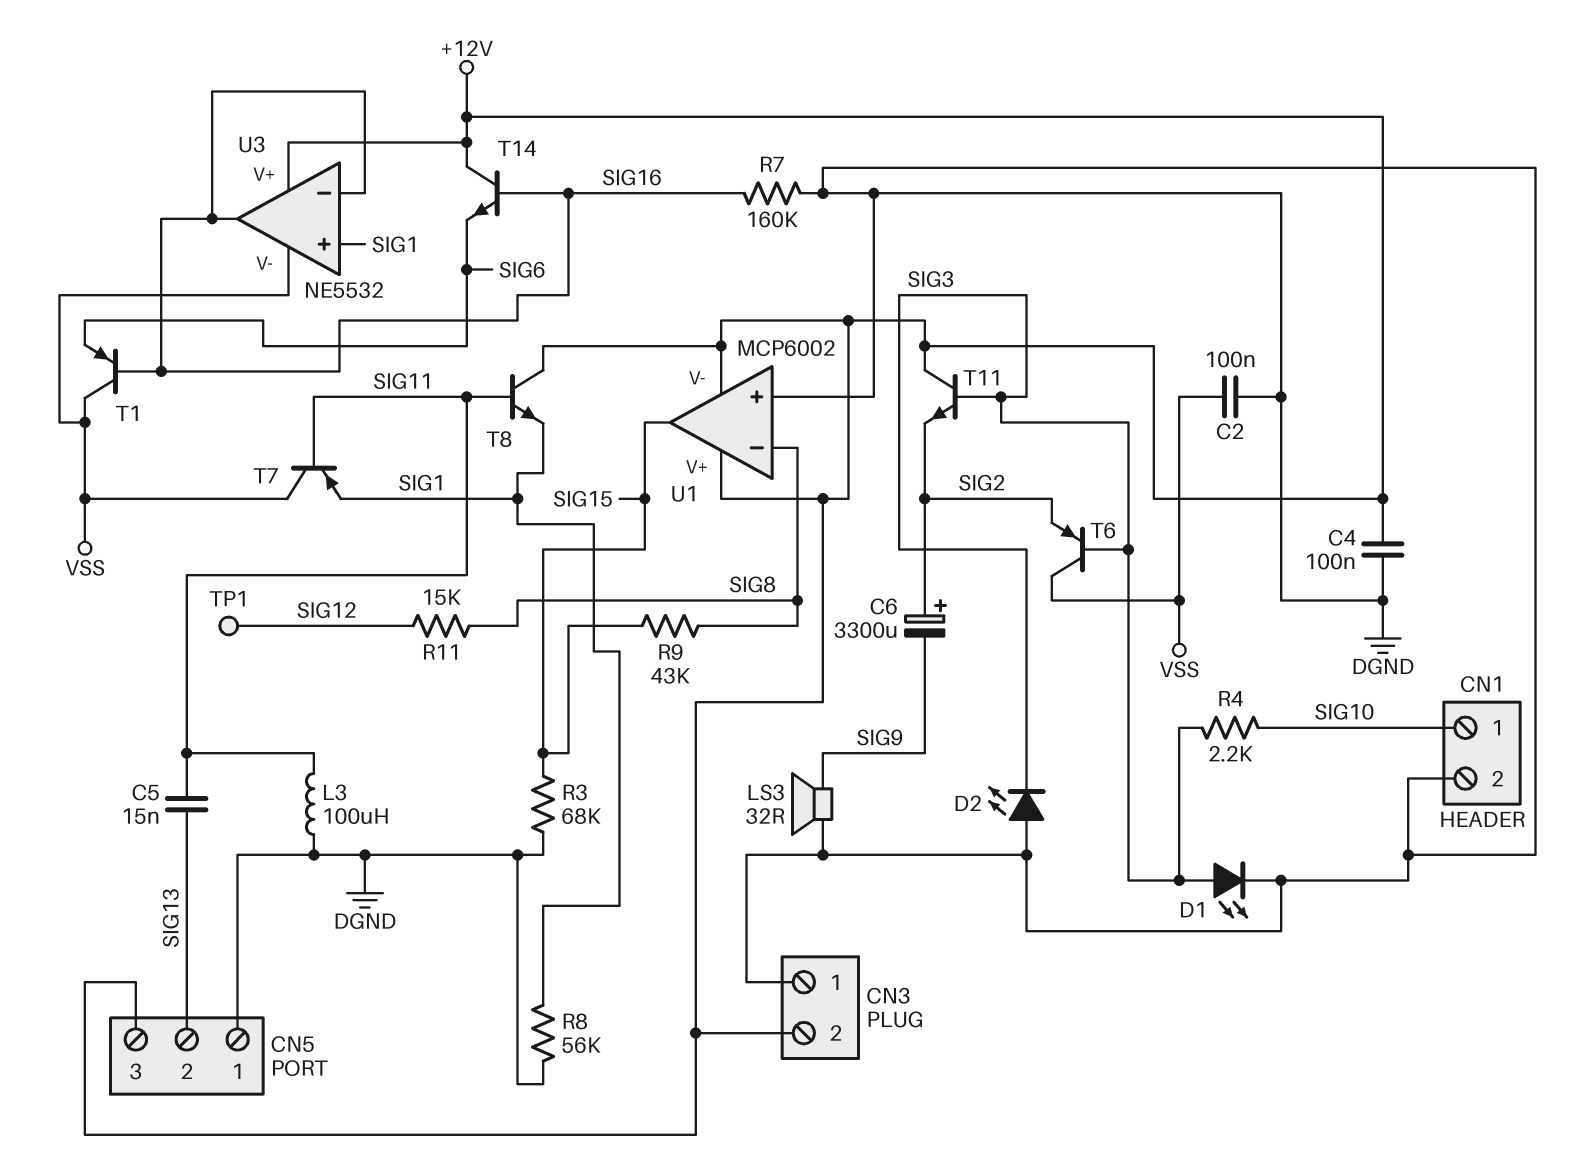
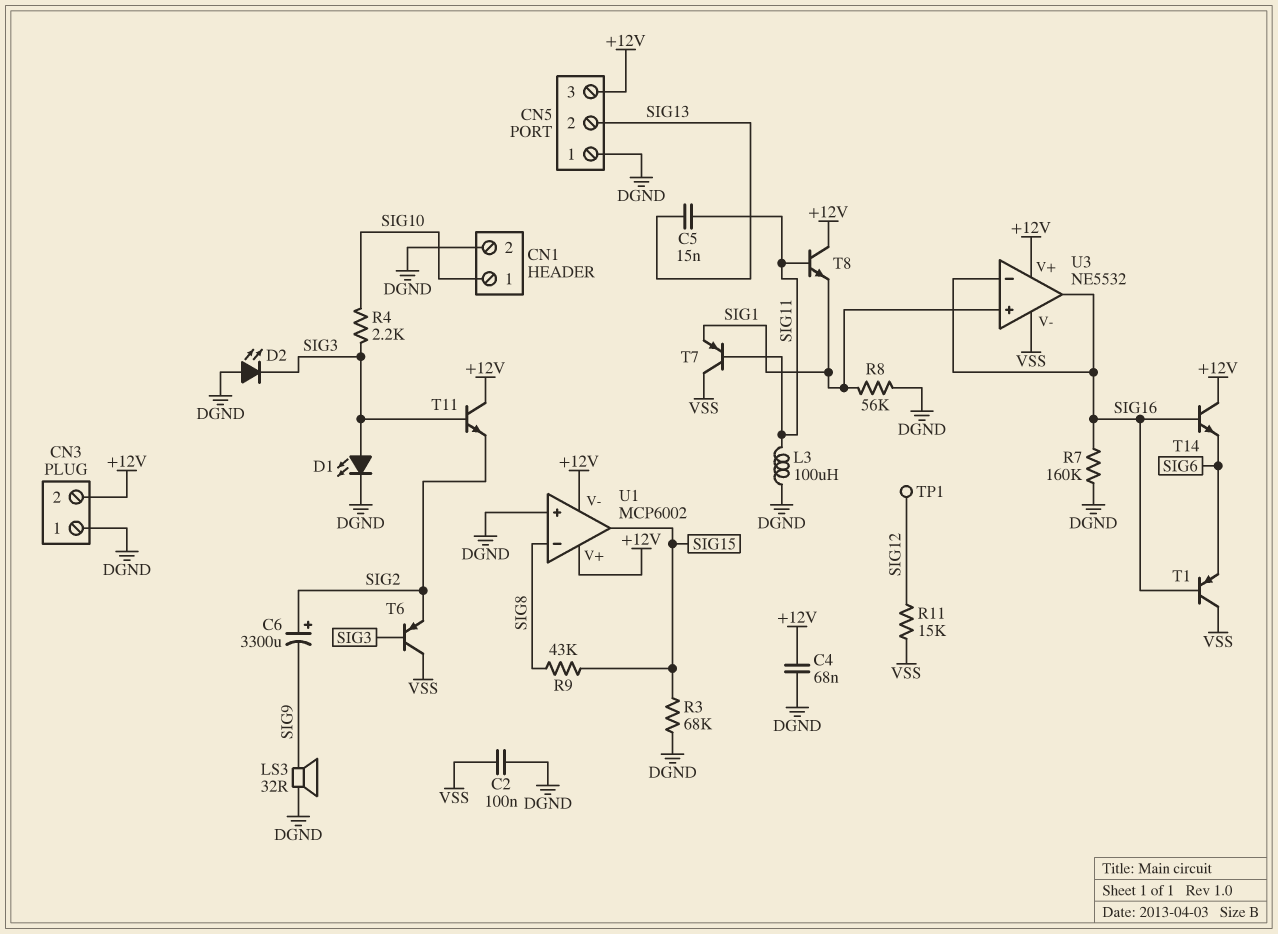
C4: 100nF (+12V, DGND) -> 68nF (+12V, DGND)
R11: 15k (SIG8, SIG12) -> 15k (SIG12, VSS)

